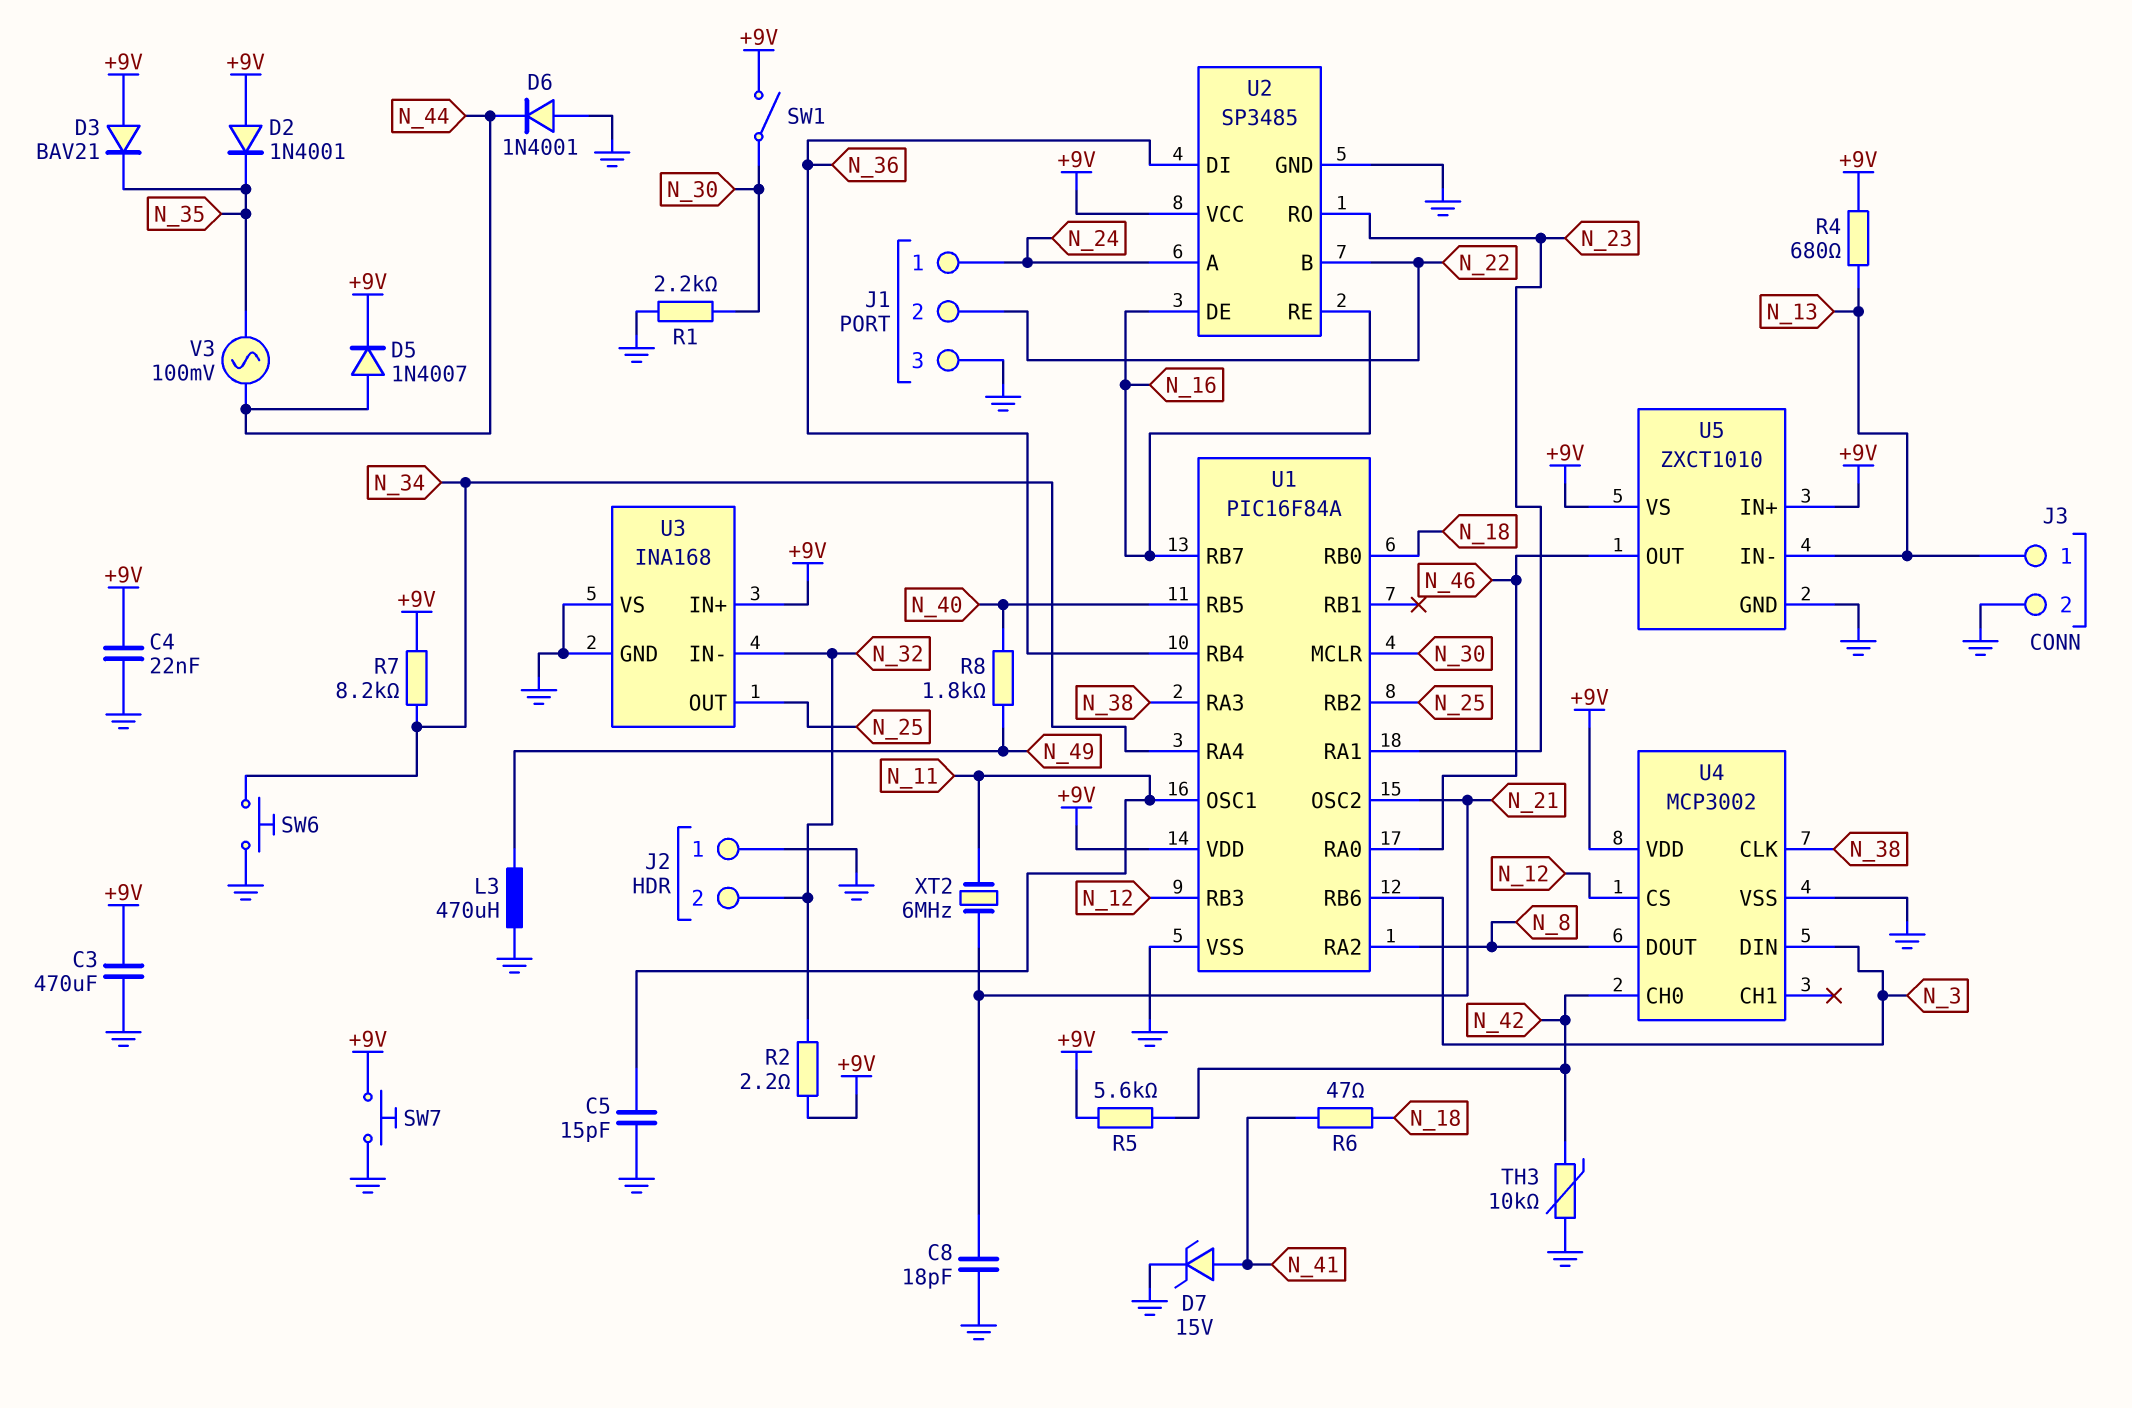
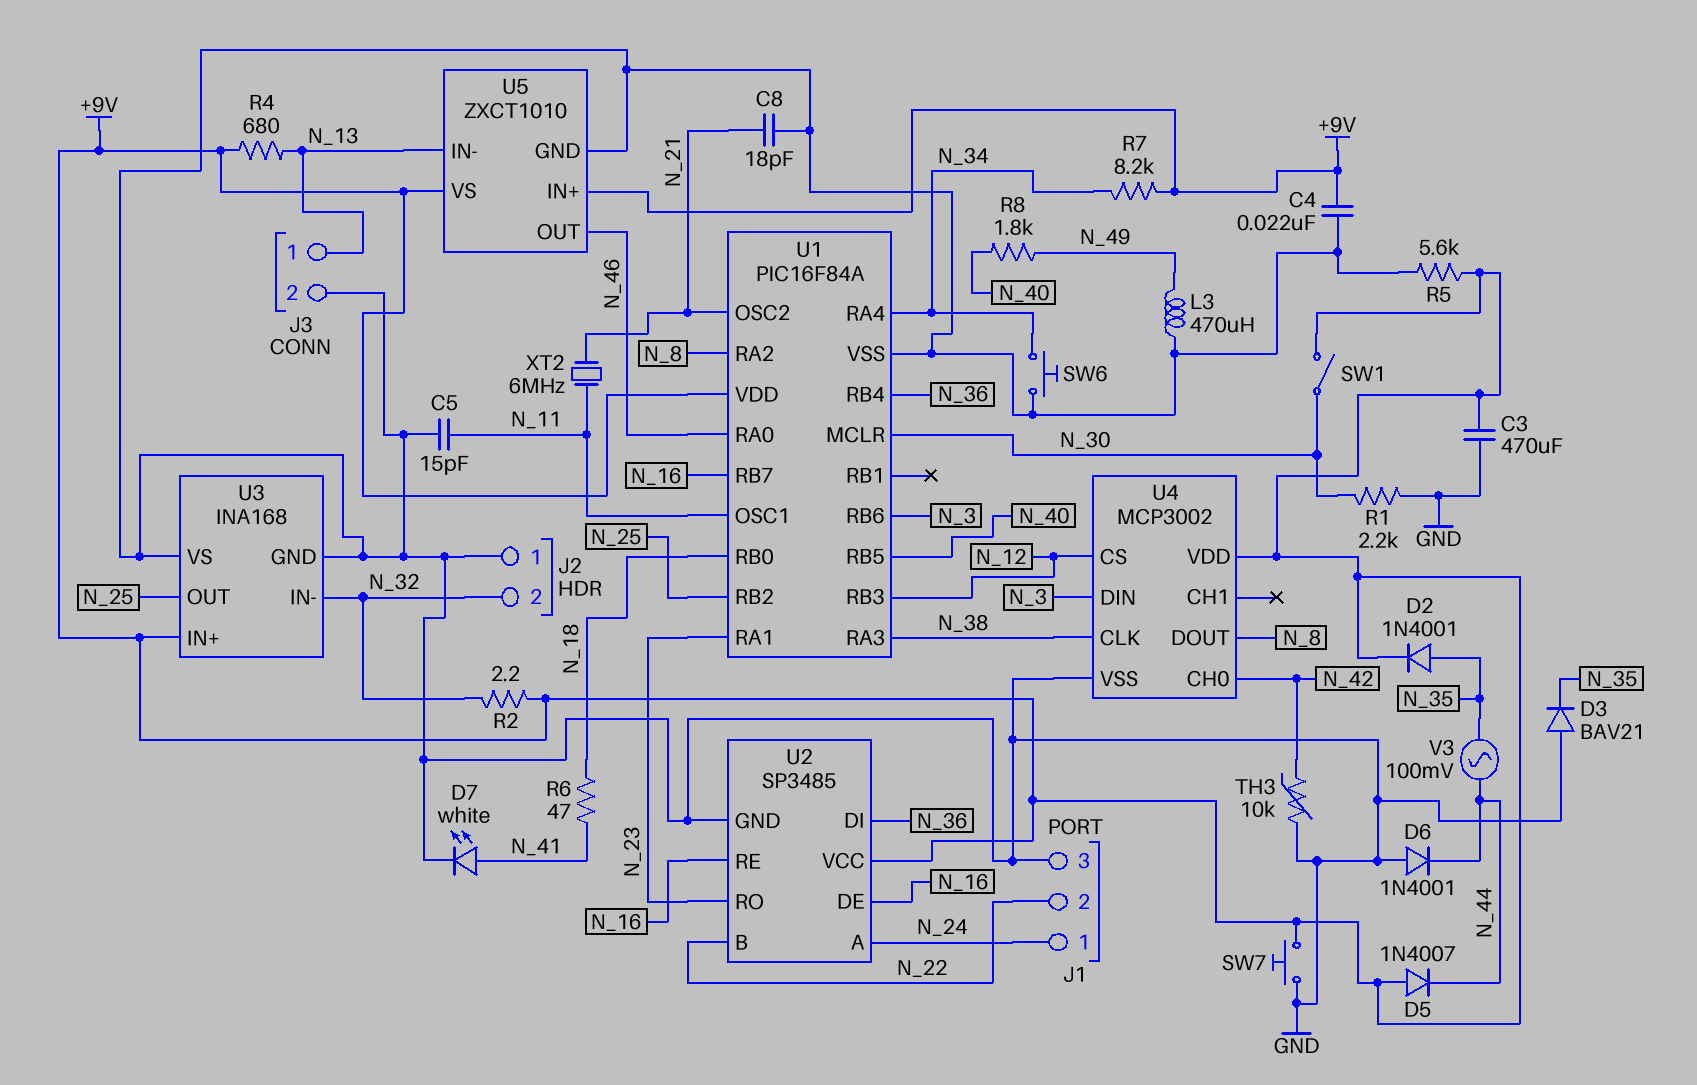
D2: diode 1N4001 (A +9V, K N_35) -> diode 1N4001 (A N_35, K +9V)
D3: diode BAV21 (A +9V, K N_35) -> diode BAV21 (A GND, K N_35)
D5: diode 1N4007 (A N_44, K +9V) -> diode 1N4007 (A +9V, K N_44)
D7: zener 15V (A N_41, K GND) -> LED white (A N_41, K GND)
R5: 5.6k (+9V, N_42) -> 5.6k (+9V, GND)

